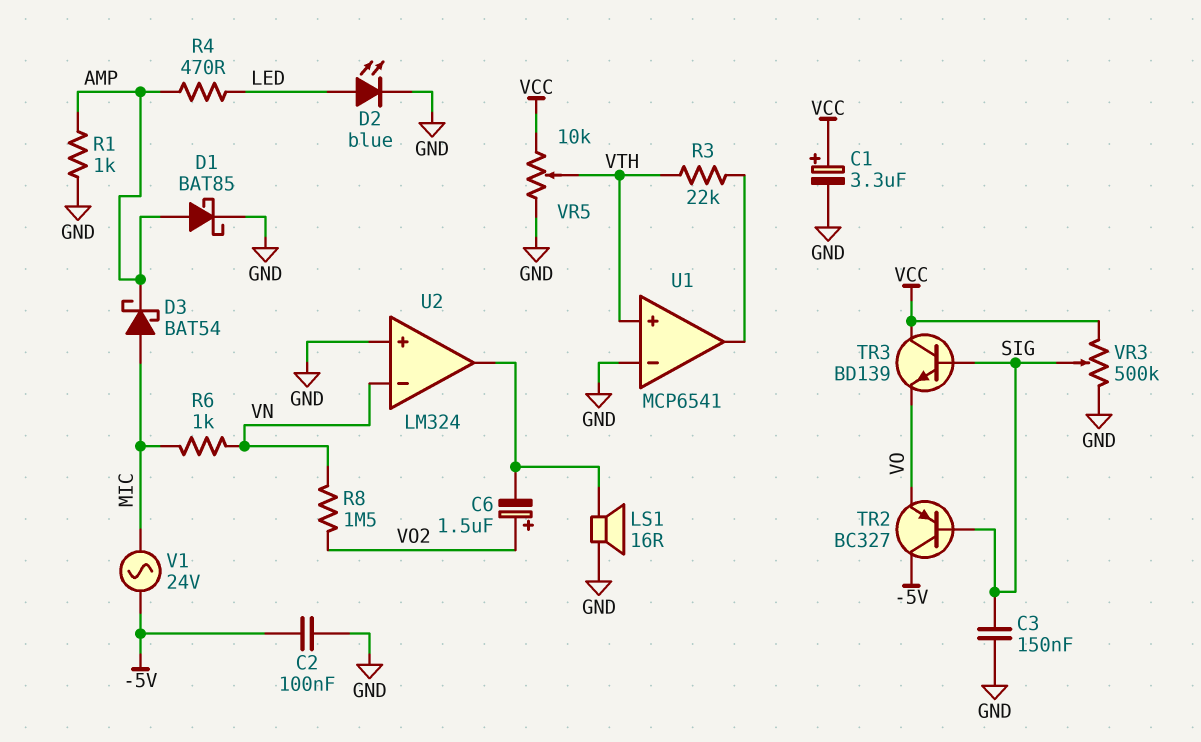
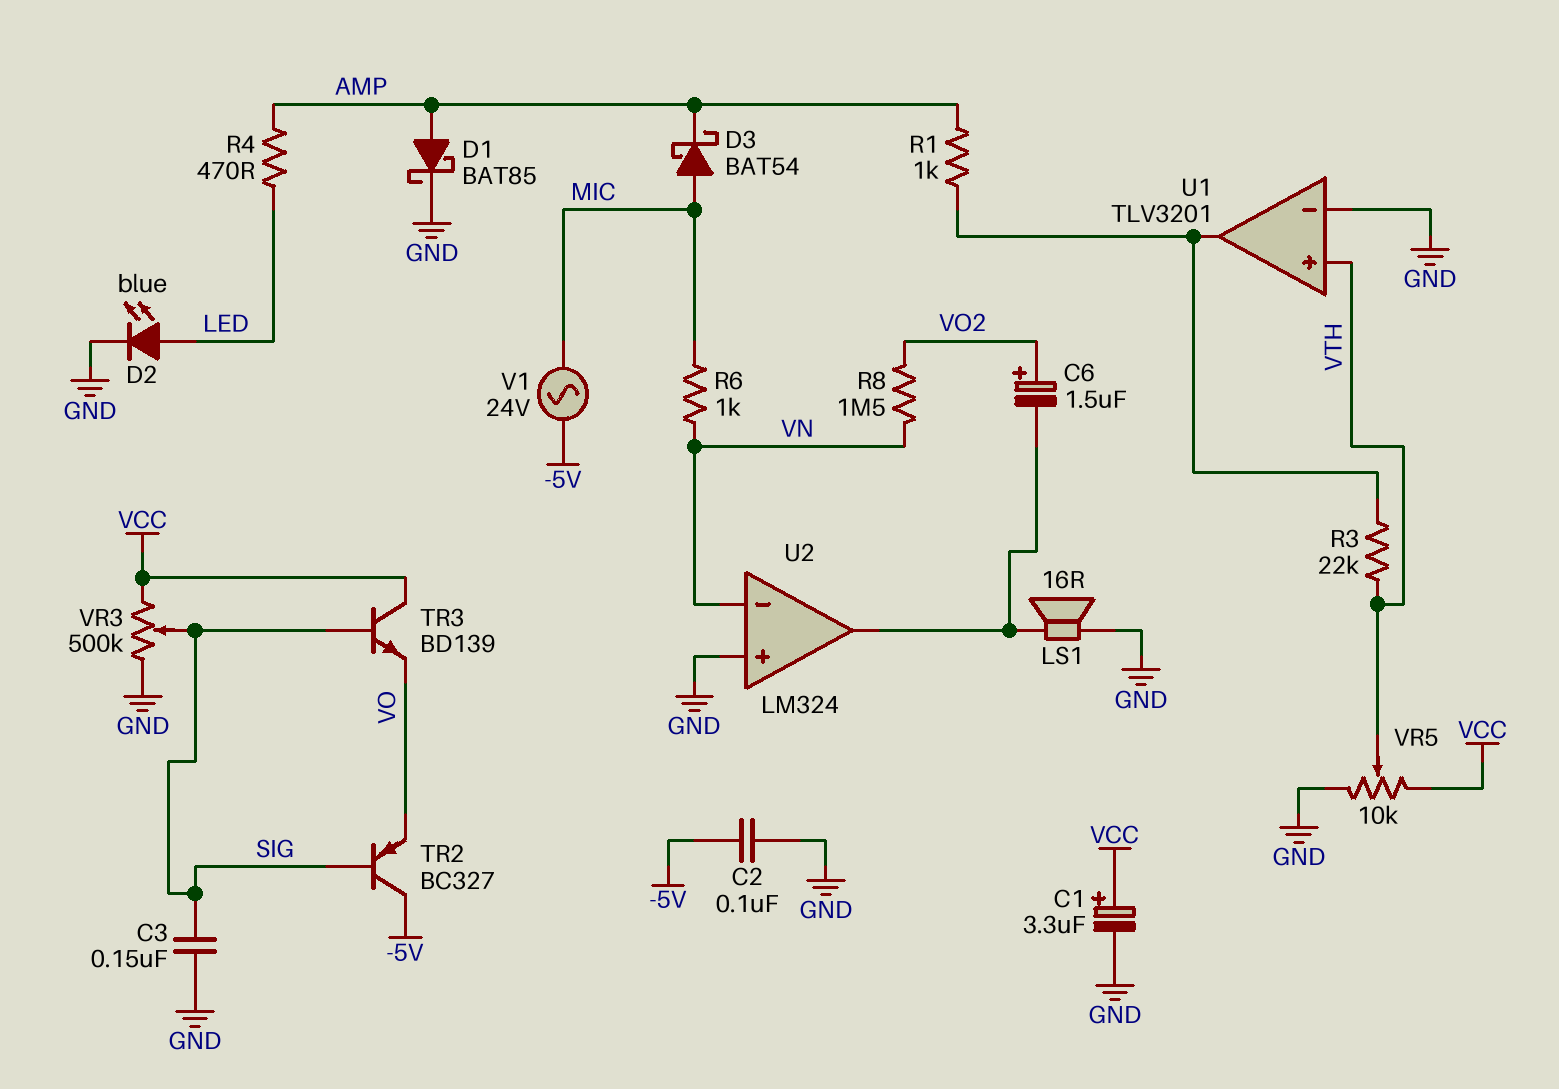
R1: 1k (AMP, GND) -> 1k (AMP, U1/out)
U1: MCP6541 -> TLV3201

